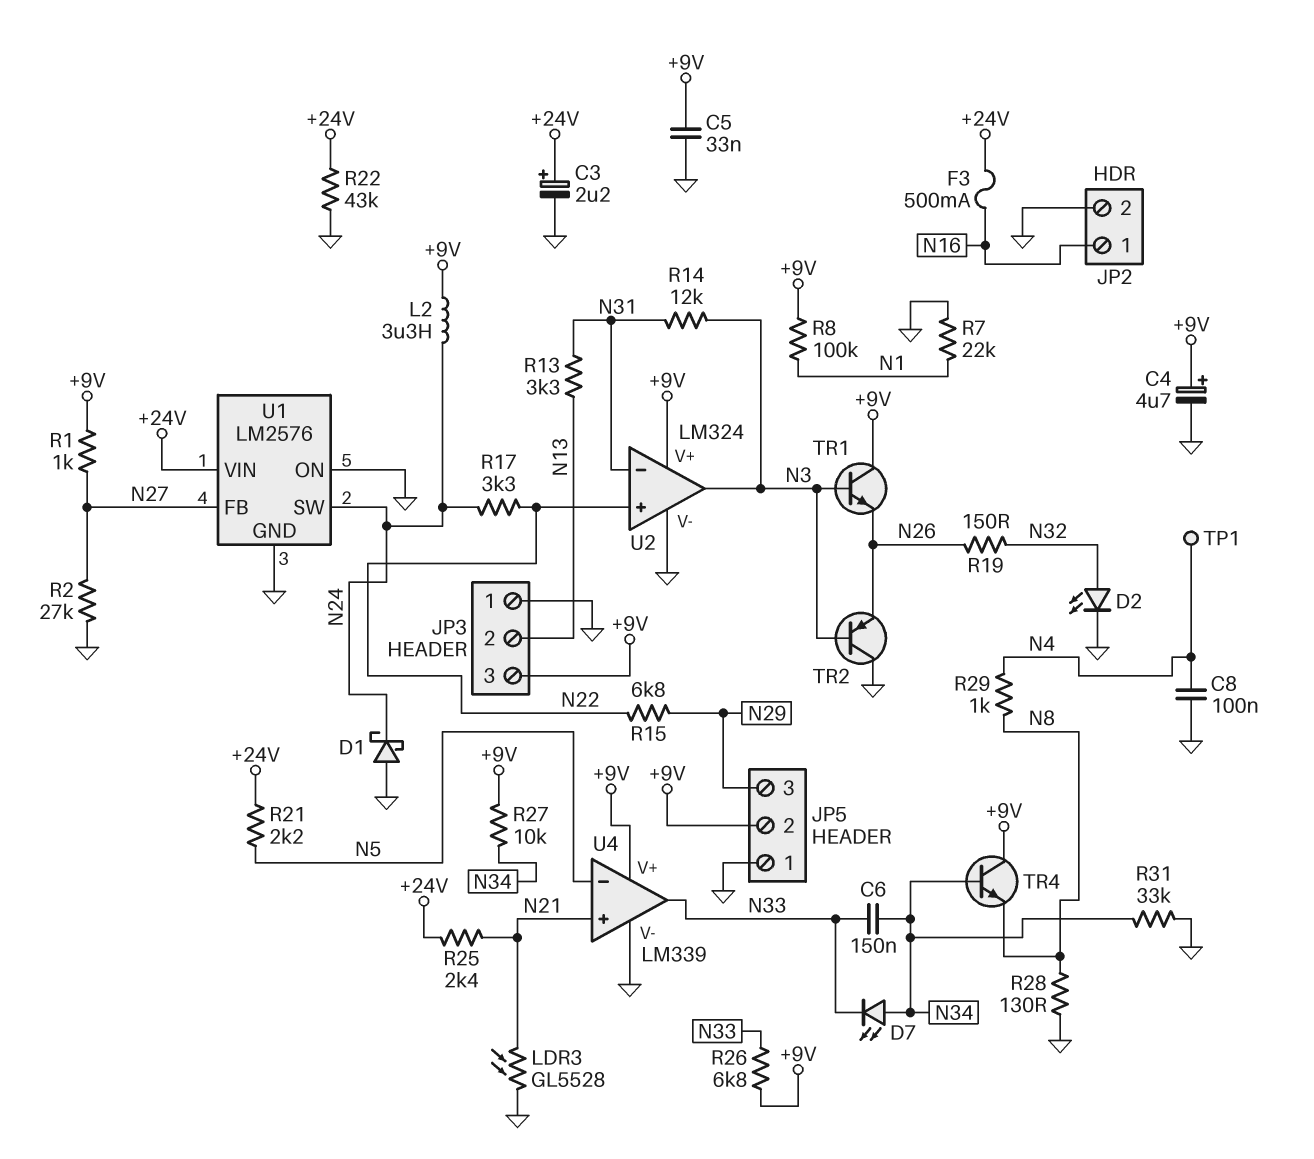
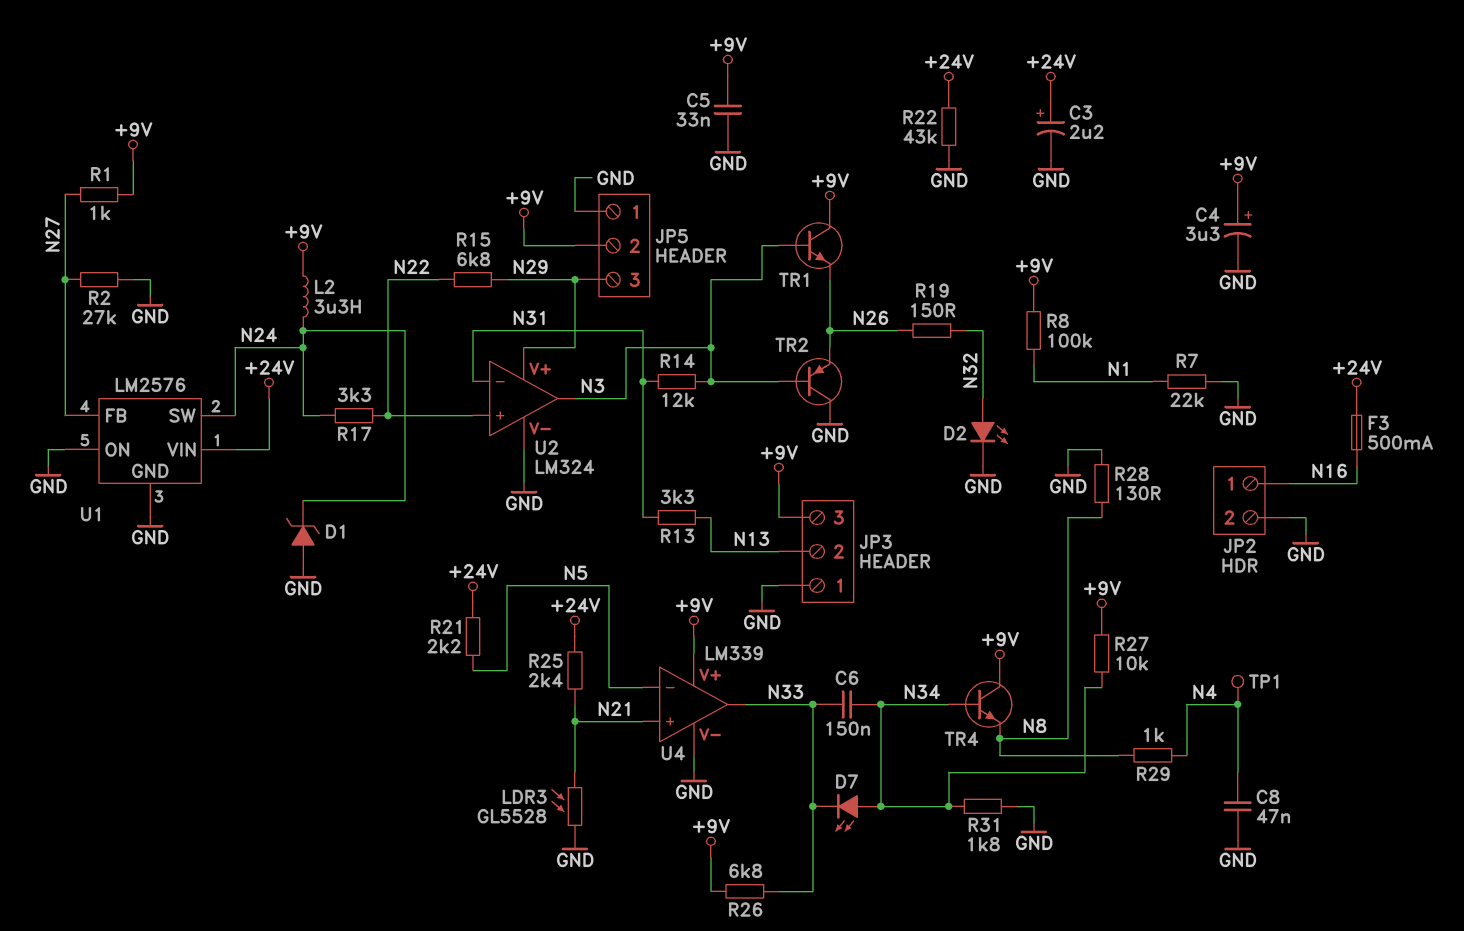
C4: 4.7uF (plus +9V, minus GND) -> 3.3uF (plus +9V, minus GND)
C8: 100nF (GND, N4) -> 47nF (GND, N4)
D1: schottky (A GND, K N24) -> zener (A GND, K N24)
R31: 33k (GND, N34) -> 1.8k (GND, N34)
U2 pin V+: +9V -> N29

